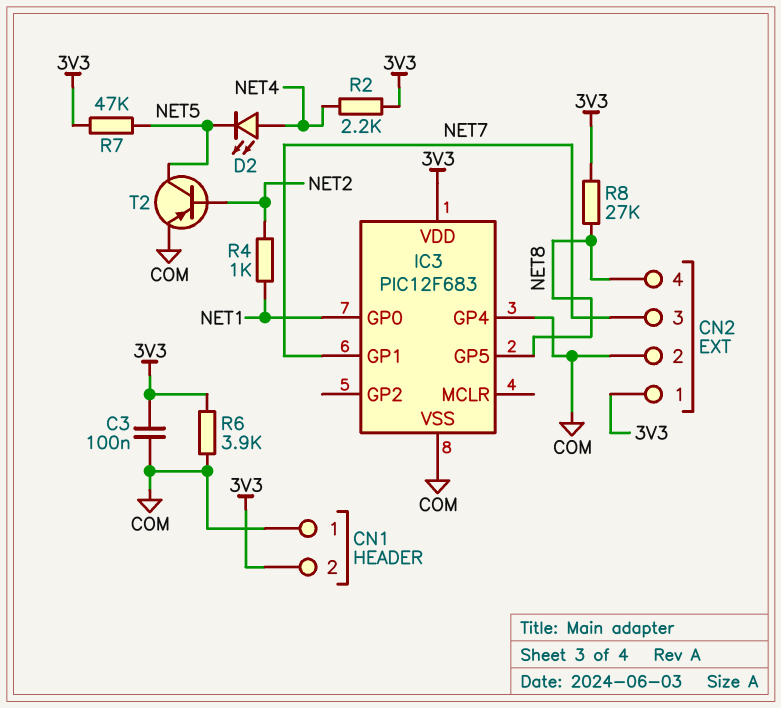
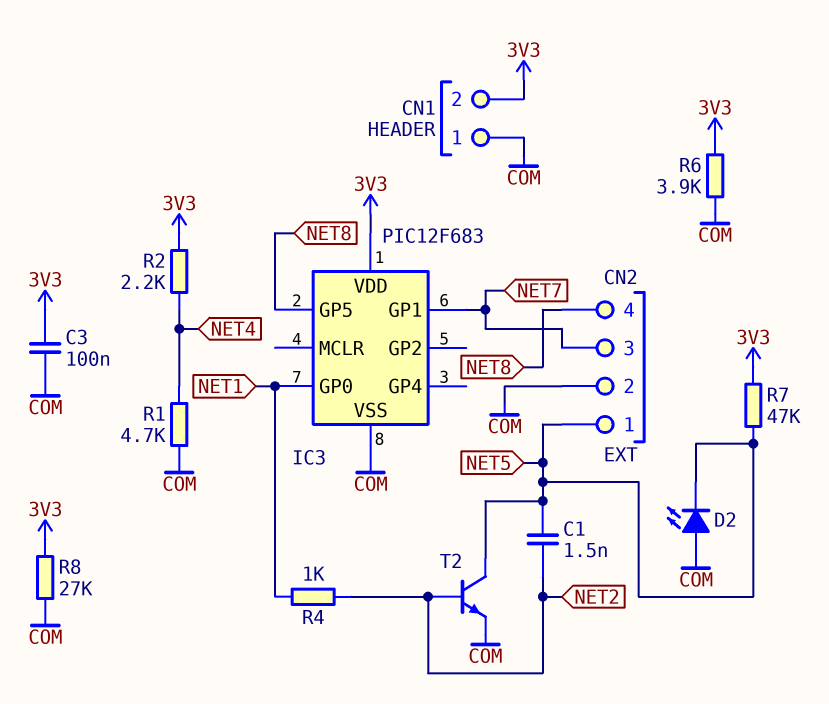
C1: none -> 1.5nF (NET2, NET5)
CN2 pin 1: 3V3 -> NET5
D2: LED (A NET4, K NET5) -> LED (A COM, K NET5)
IC3 pin GP4: COM -> none
R1: none -> 4.7k (COM, NET4)
R8: 27k (3V3, NET8) -> 27k (3V3, COM)
T2: PNP (B NET2, C NET5, E COM) -> NPN (B NET2, C NET5, E COM)

